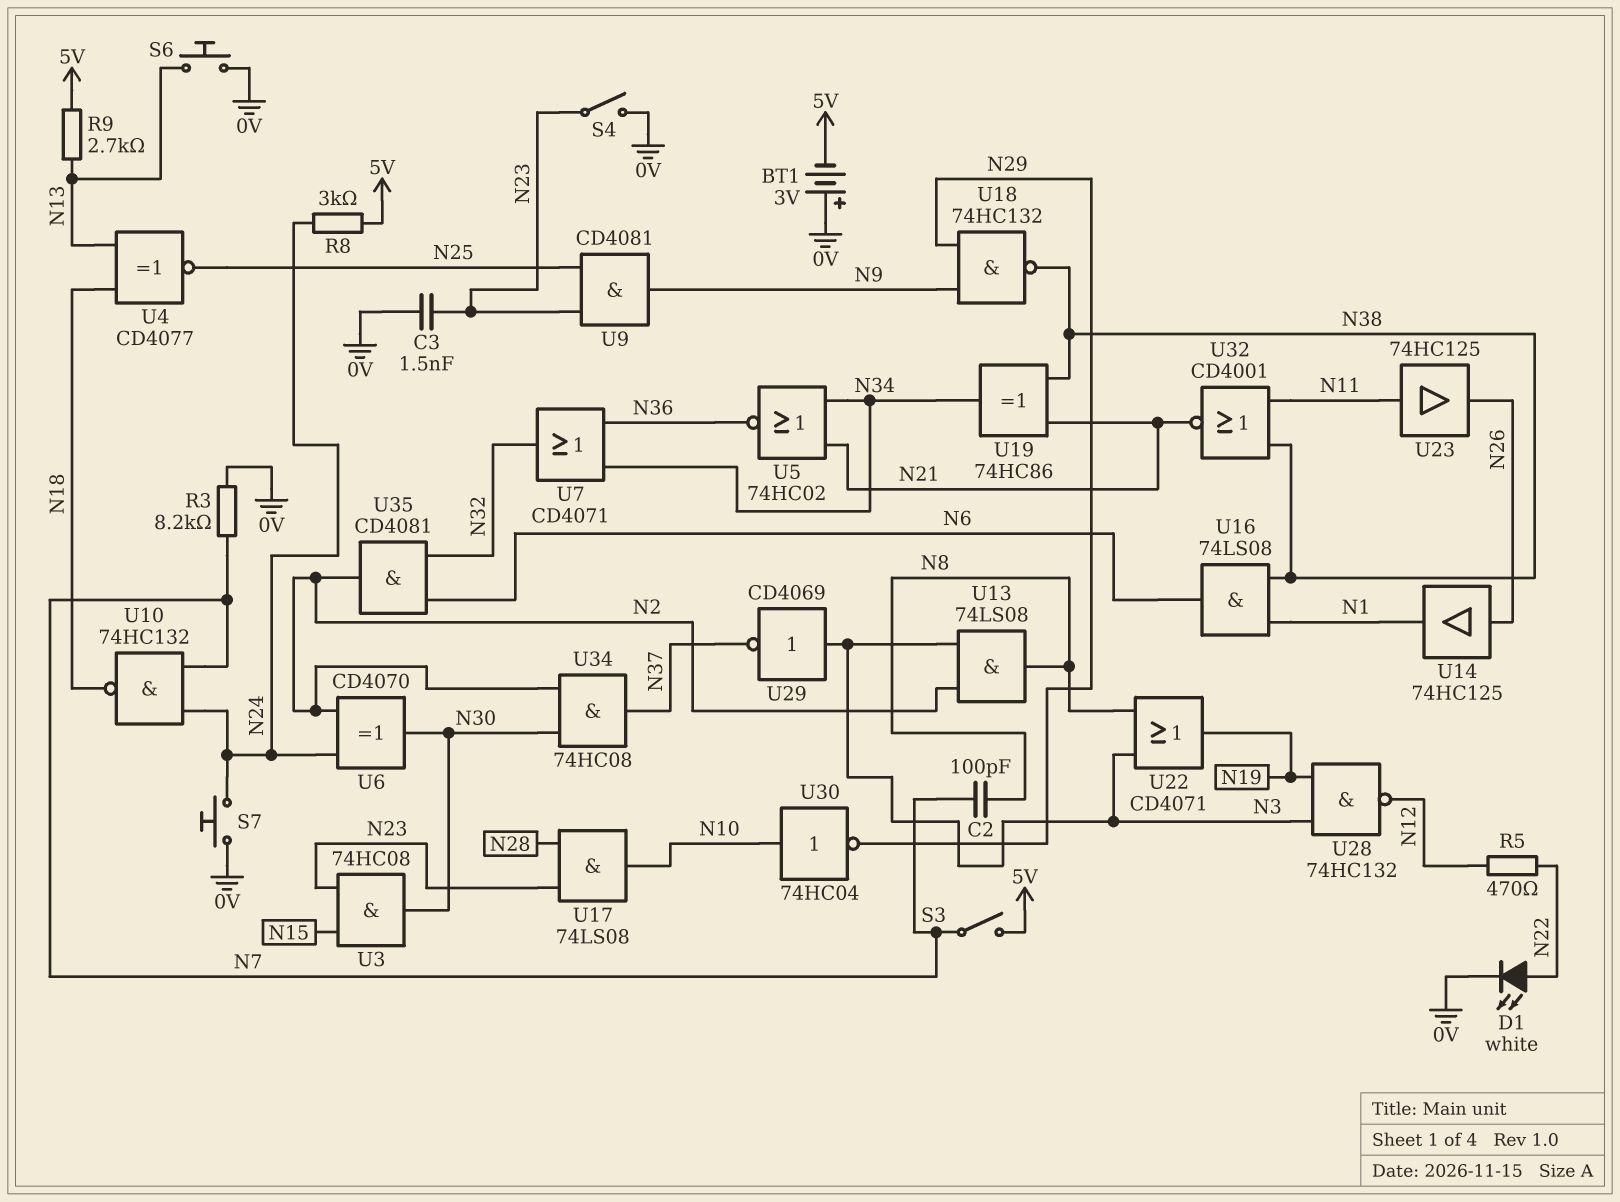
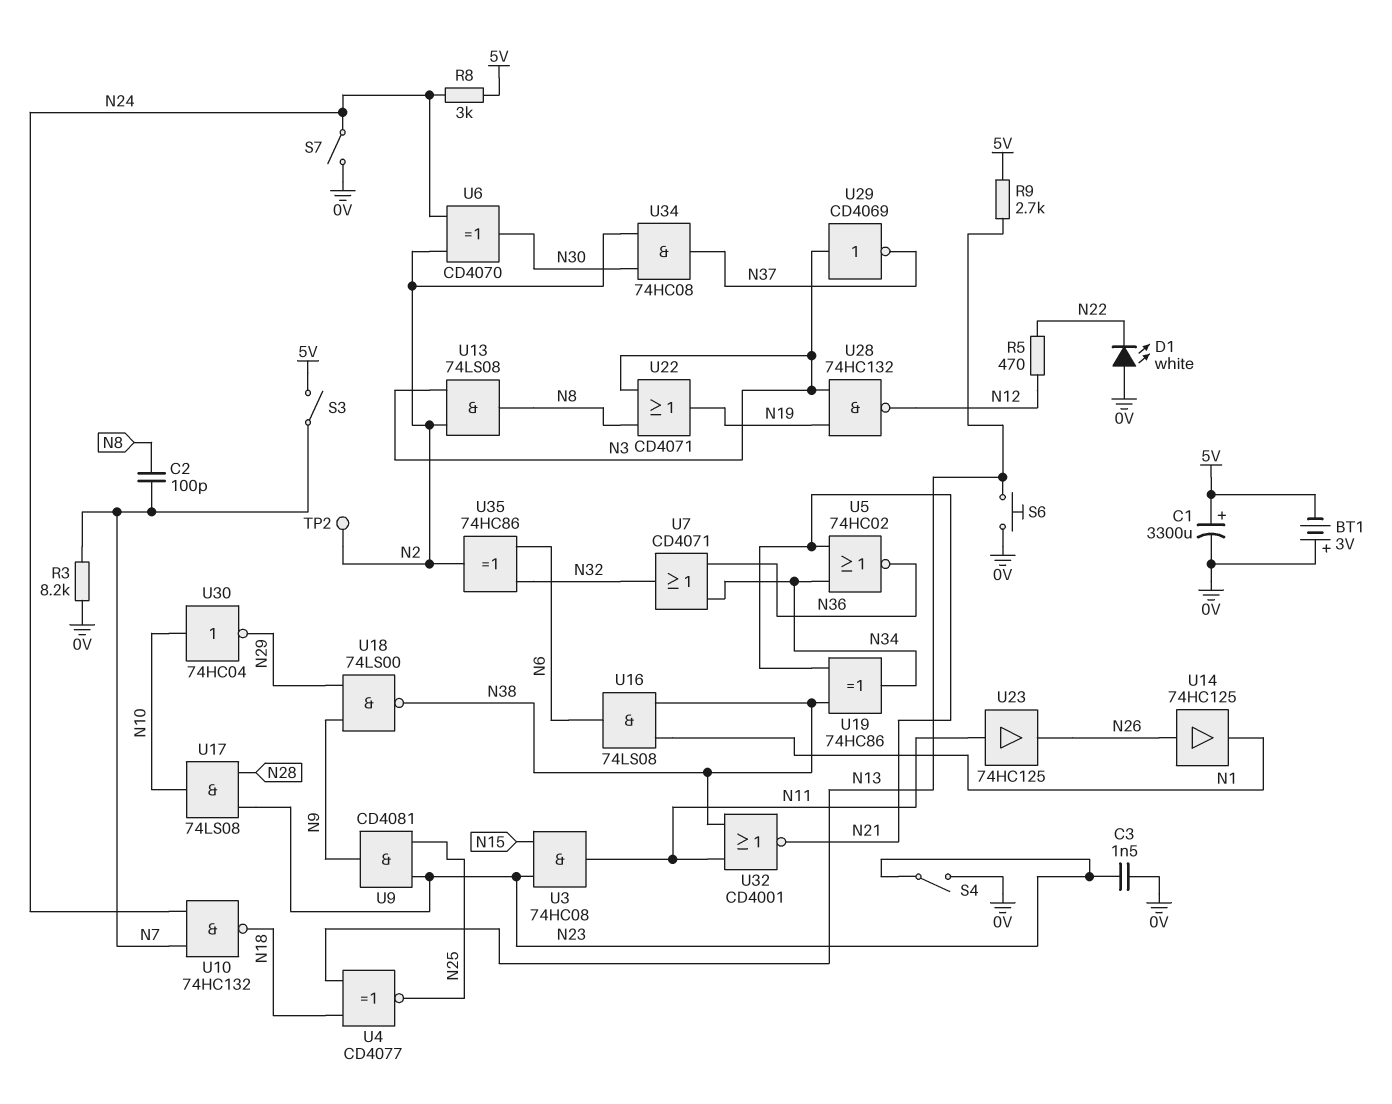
C1: none -> 3300uF (plus 5V, minus 0V)
D1: LED white (A N22, K 0V) -> LED white (A 0V, K N22)
S7: button (0V, N24) -> switch (0V, N24)
TP2: none -> test point (N2)
U3: AND 74HC08 (in N15, in N23, out N30) -> AND 74HC08 (in N15, in N23, out N11)
U18: NAND 74HC132 (in N9, in N29, out N38) -> NAND 74LS00 (in N9, in N29, out N38)
U35: AND CD4081 (in N6, in N32, out N2) -> XOR 74HC86 (in N6, in N32, out N2)

